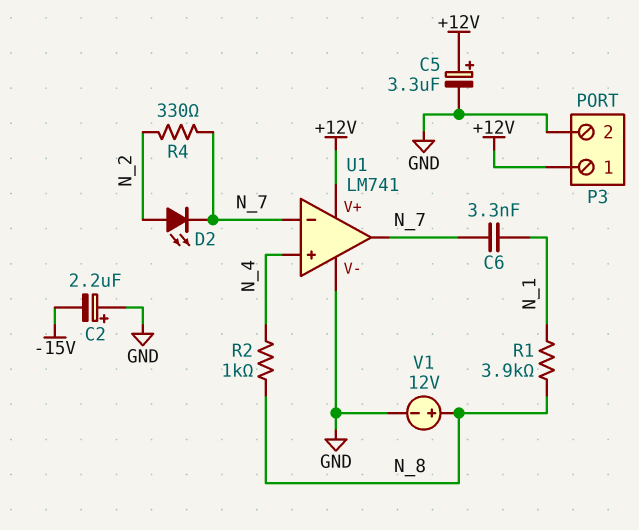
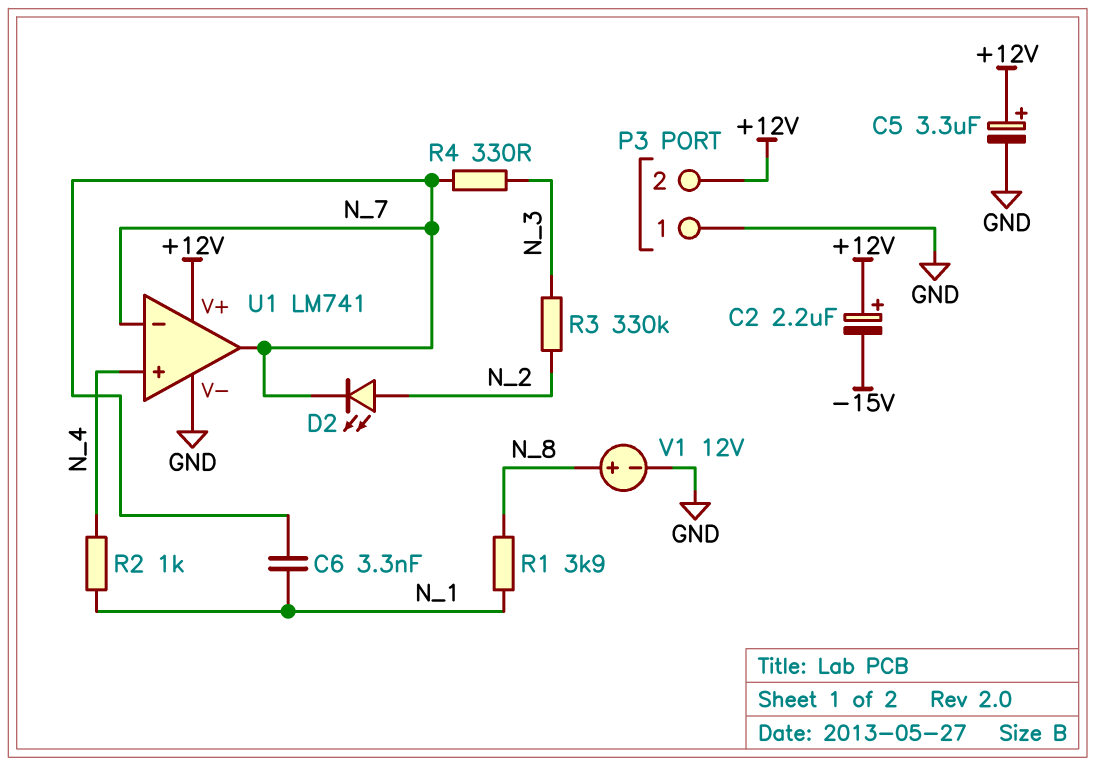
C2: 2.2uF (plus GND, minus -15V) -> 2.2uF (plus +12V, minus -15V)
P3 pin 1: +12V -> GND
P3 pin 2: GND -> +12V
R2: 1k (N_4, N_8) -> 1k (N_1, N_4)
R3: none -> 330k (N_2, N_3)
R4: 330 (N_2, N_7) -> 330 (N_3, N_7)

